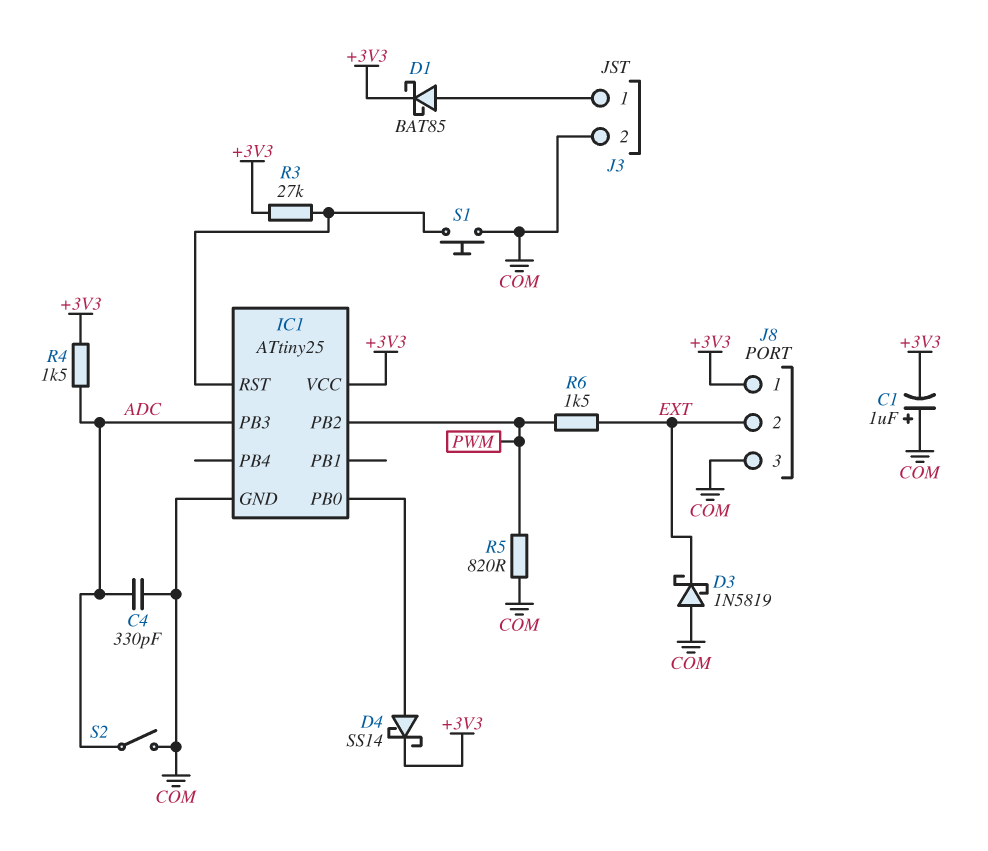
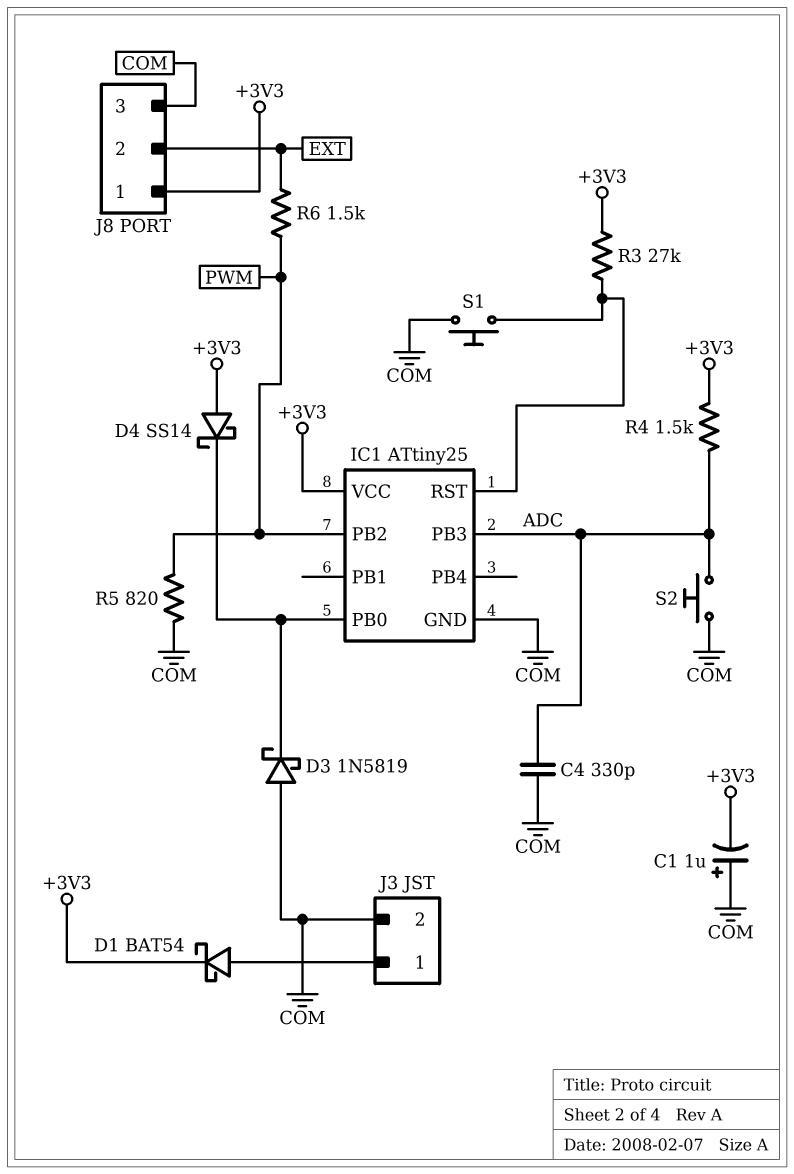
D1: schottky BAT85 (A J3/1, K +3V3) -> schottky BAT54 (A J3/1, K +3V3)
D3: schottky 1N5819 (A COM, K EXT) -> schottky 1N5819 (A COM, K IC1/PB0)
D4: schottky SS14 (A IC1/PB0, K +3V3) -> schottky SS14 (A +3V3, K IC1/PB0)
S2: switch (ADC, COM) -> button (ADC, COM)

